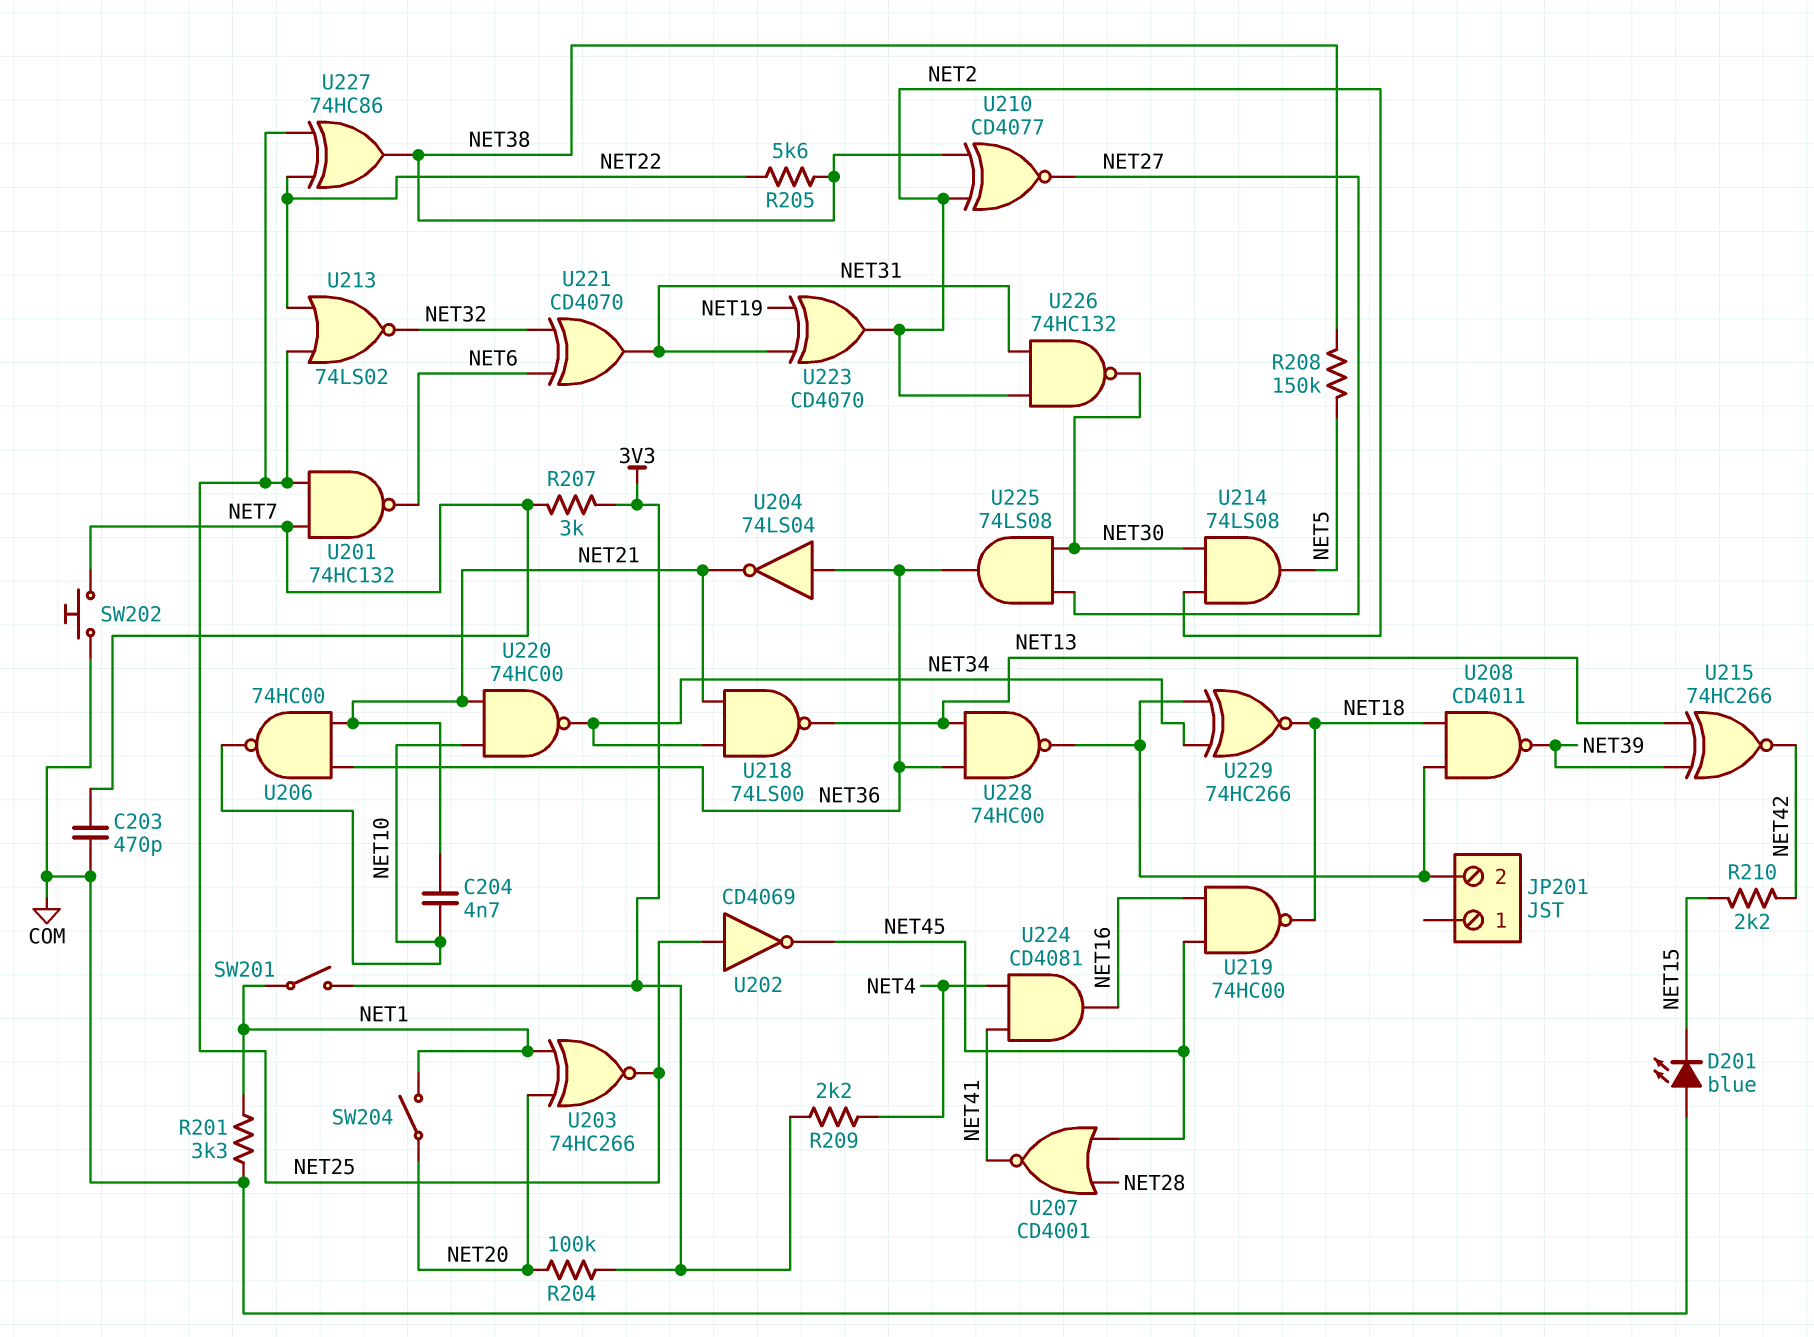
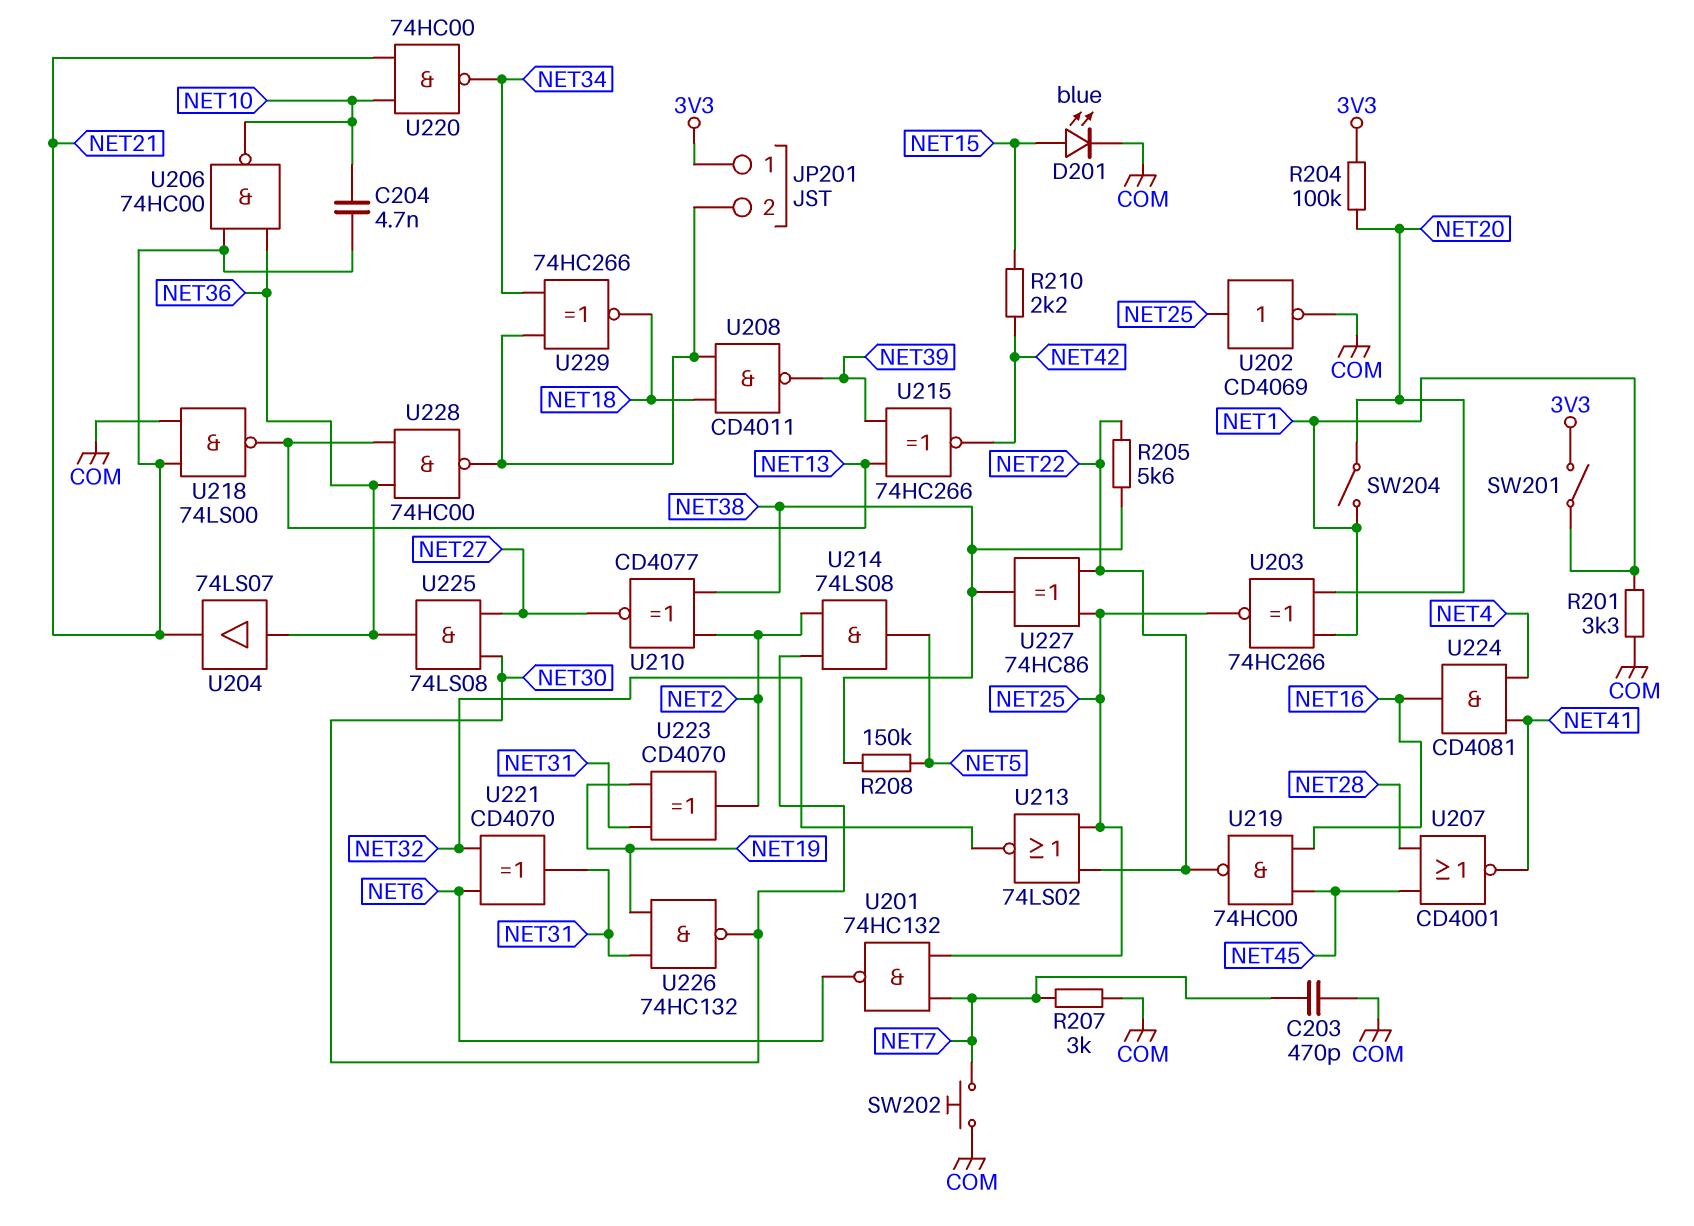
D201: LED blue (A COM, K NET15) -> LED blue (A NET15, K COM)
JP201 pin 1: none -> 3V3
R207: 3k (3V3, NET7) -> 3k (COM, NET7)
R209: 2.2k (3V3, NET4) -> none
U202: NOT CD4069 (in NET25, out NET45) -> NOT CD4069 (in NET25, out COM)
U204: NOT 74LS04 (in NET36, out NET21) -> buffer 74LS07 (in NET36, out NET21)
U218: NAND 74LS00 (in NET21, in NET34, out NET13) -> NAND 74LS00 (in COM, in NET21, out NET13)
U219: NAND 74HC00 (in NET16, in NET45, out NET18) -> NAND 74HC00 (in NET16, in NET45, out NET22)
U226: NAND 74HC132 (in NET2, in NET31, out NET30) -> NAND 74HC132 (in NET19, in NET31, out NET30)

